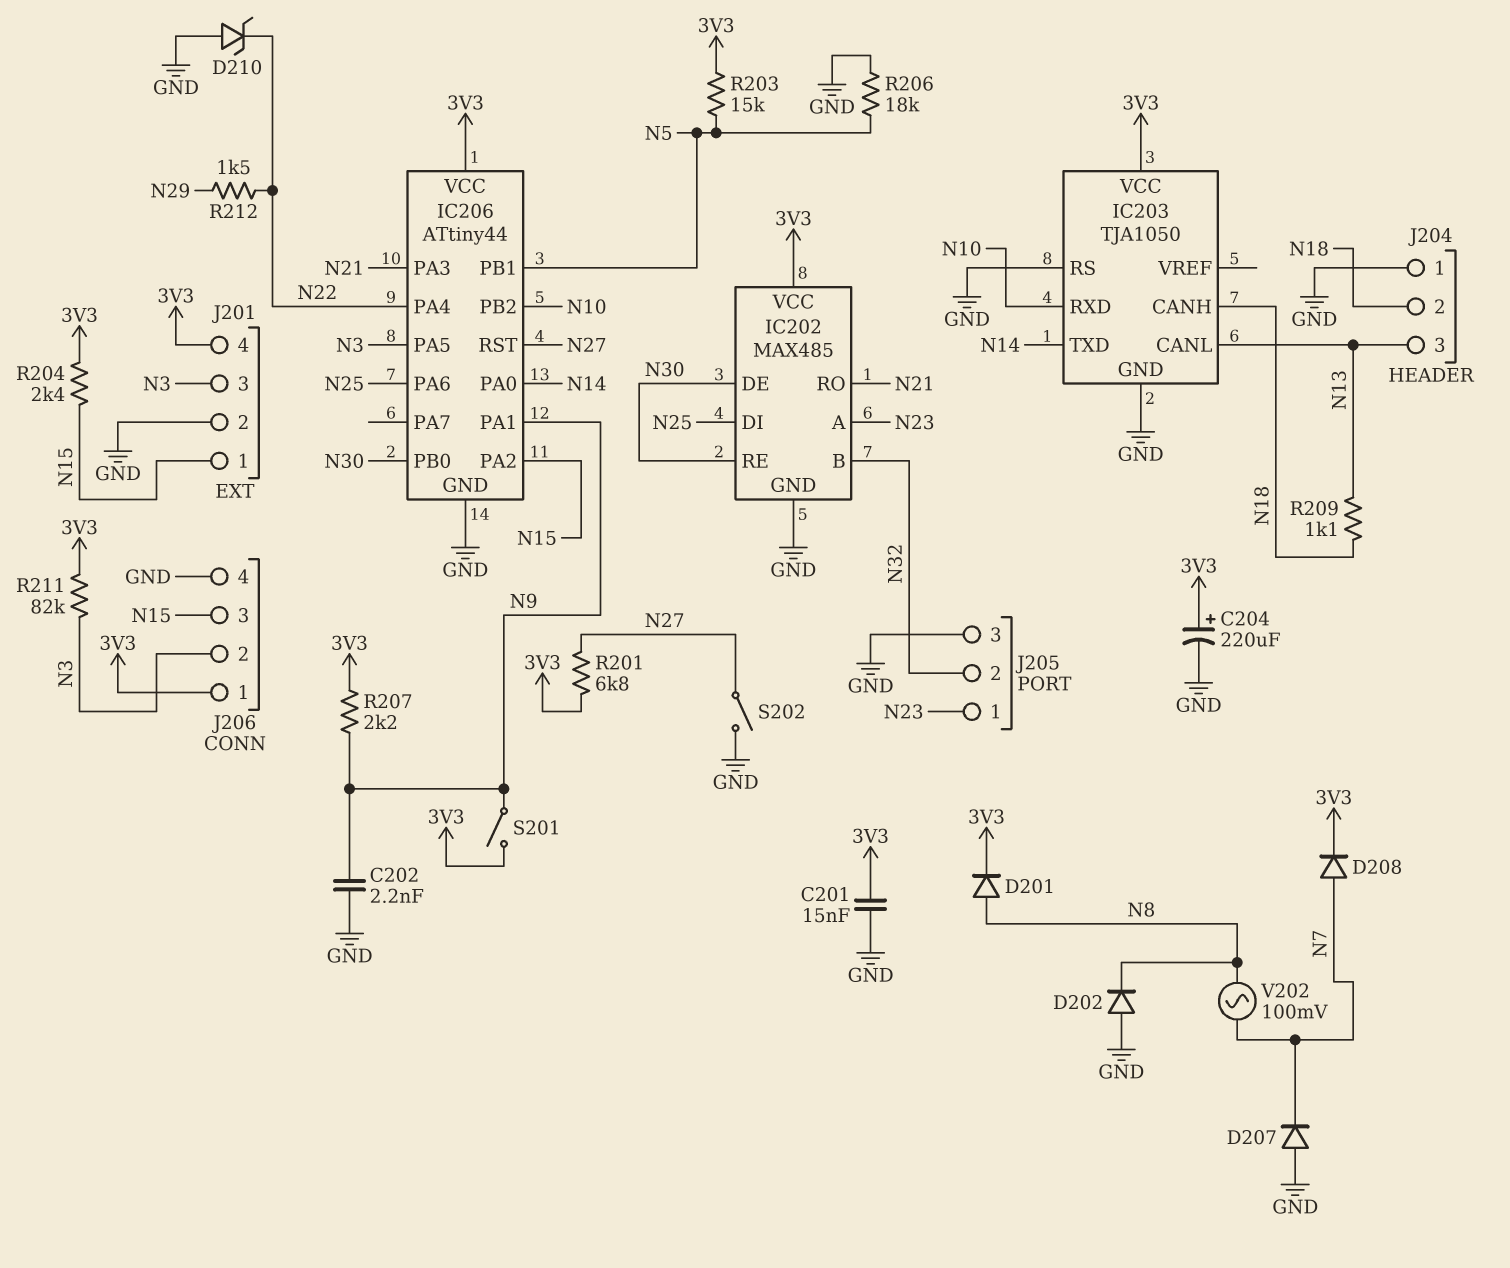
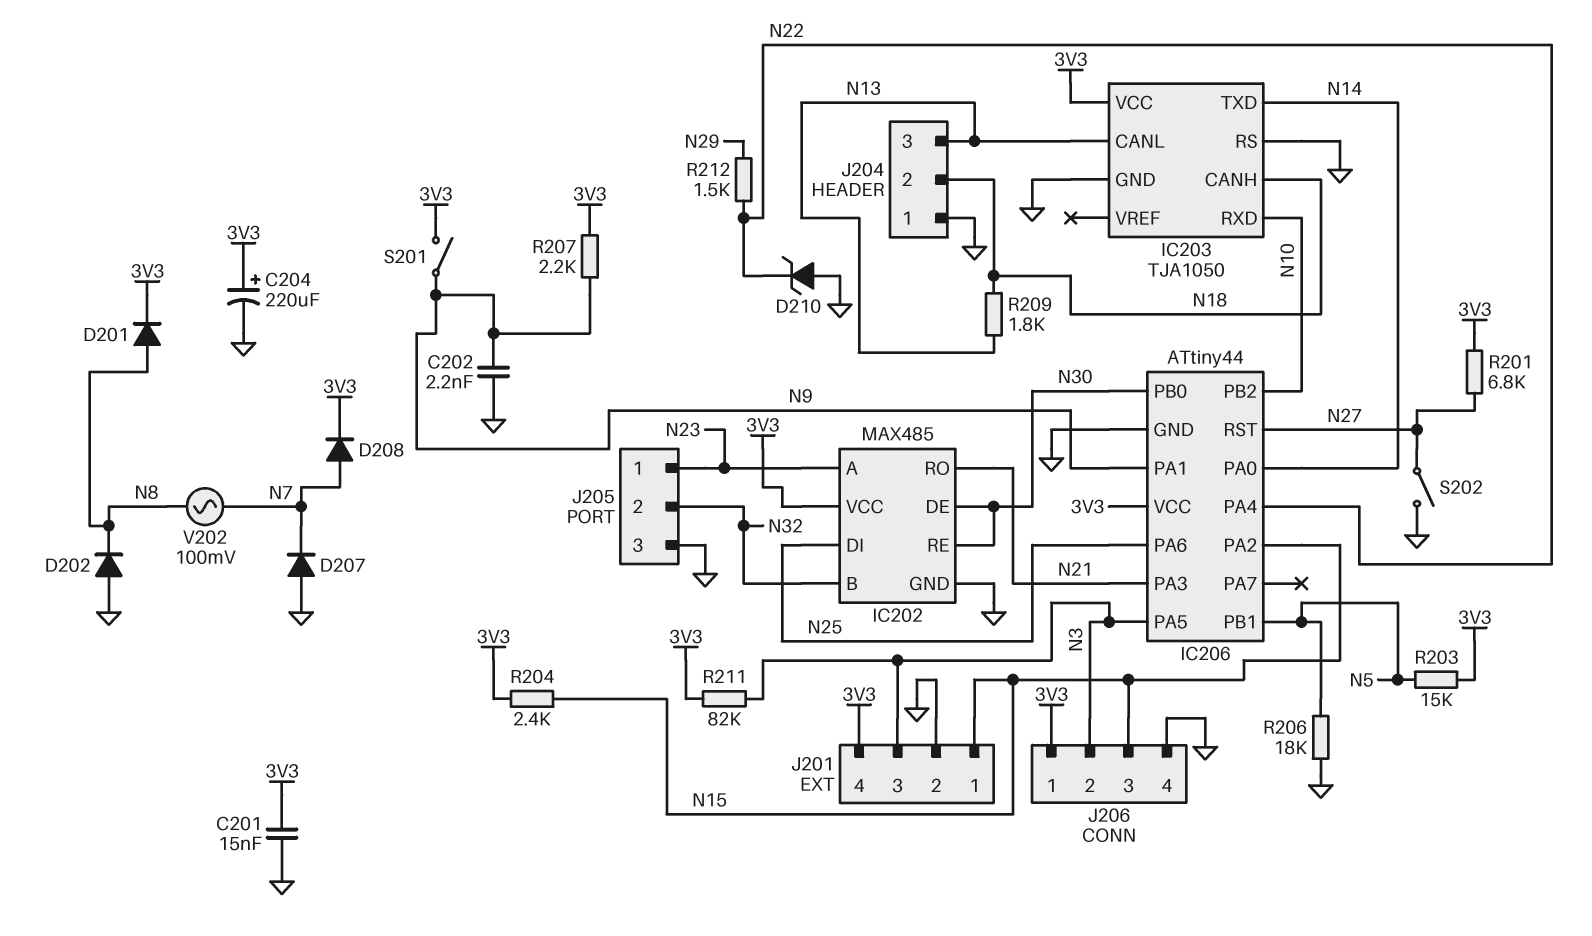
R209: 1.1k (N13, N18) -> 1.8k (N13, N18)

